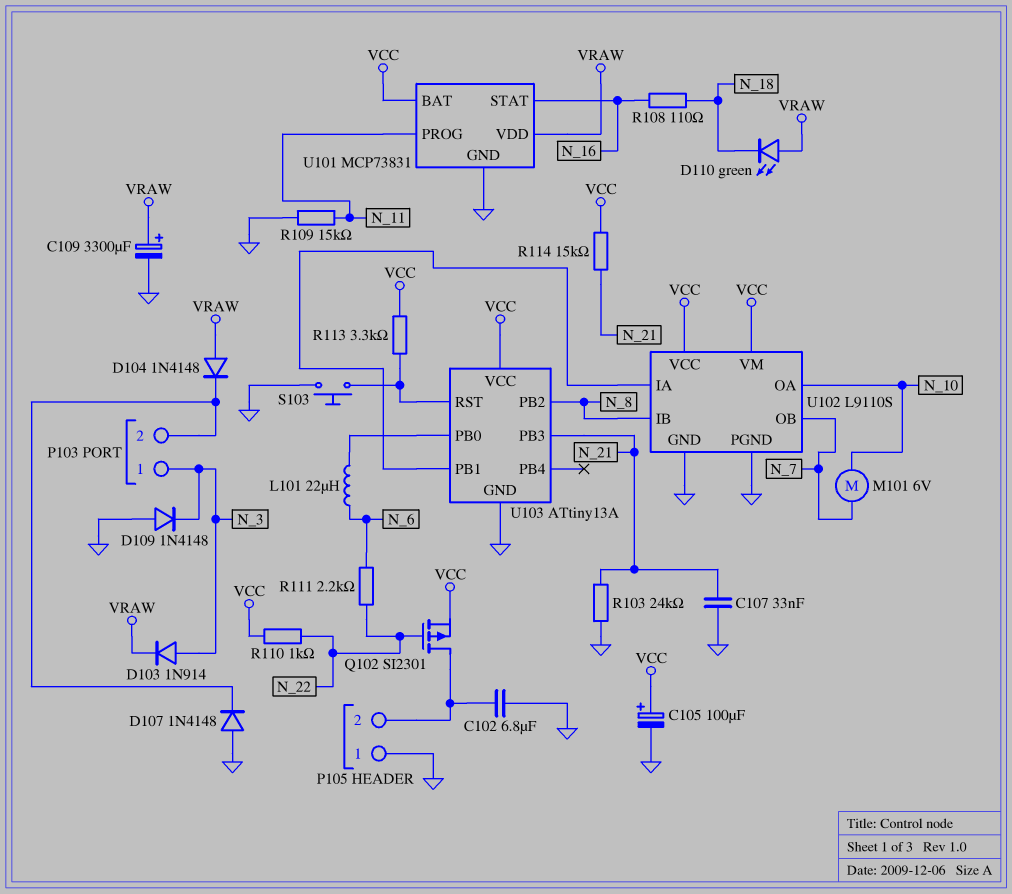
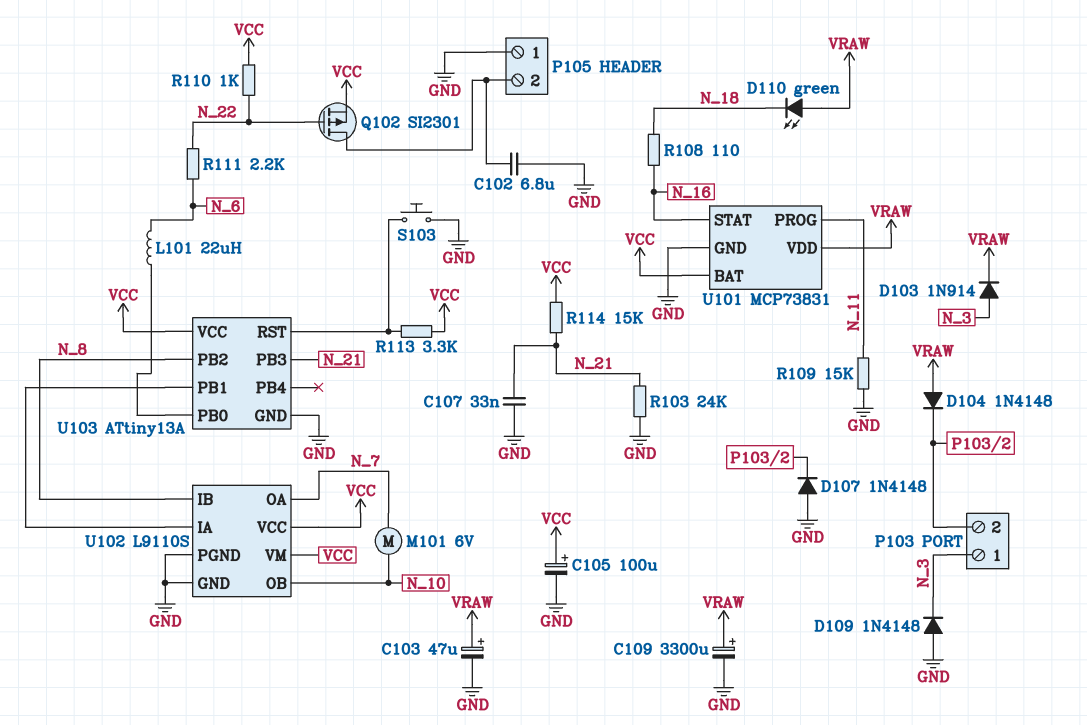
C103: none -> 47uF (plus VRAW, minus GND)
U102 pin OA: N_10 -> N_7
U102 pin OB: N_7 -> N_10

